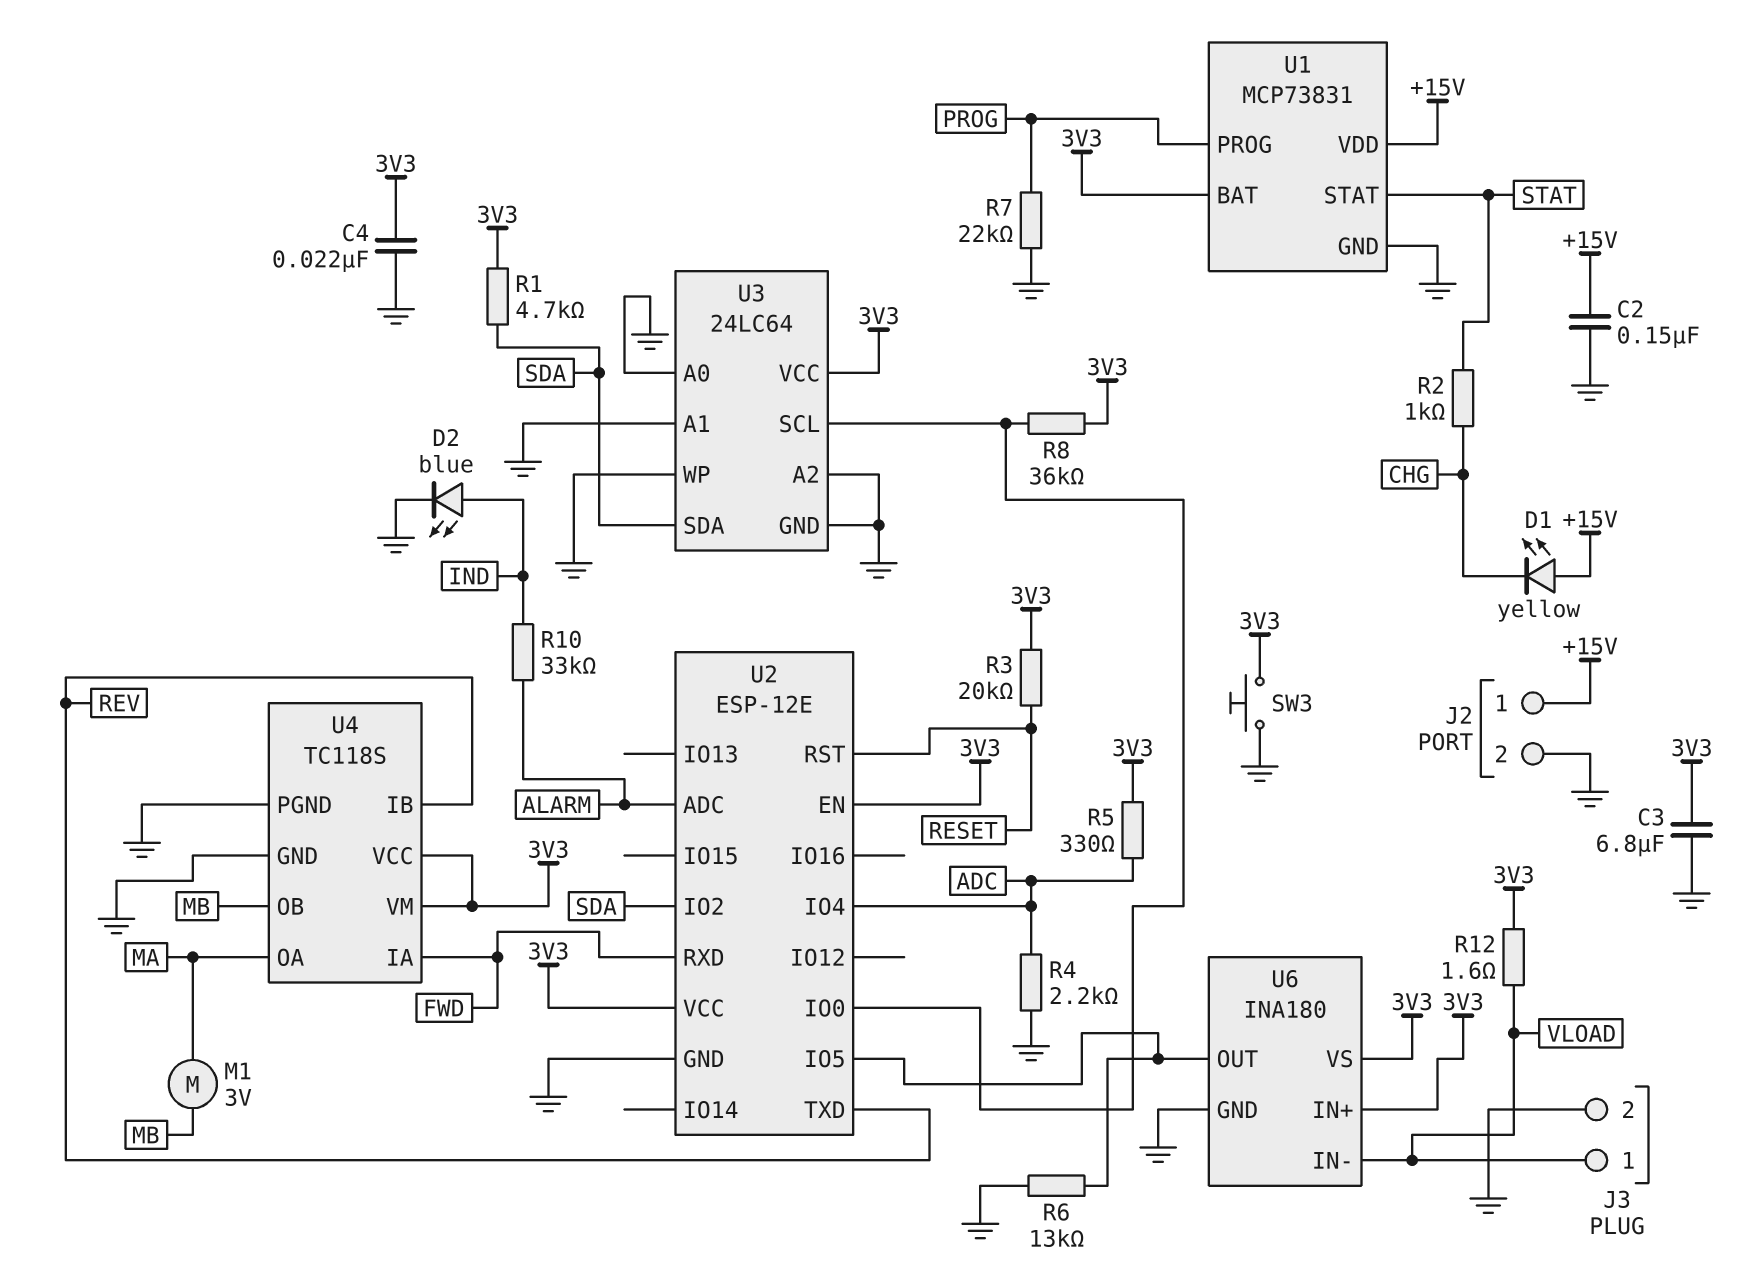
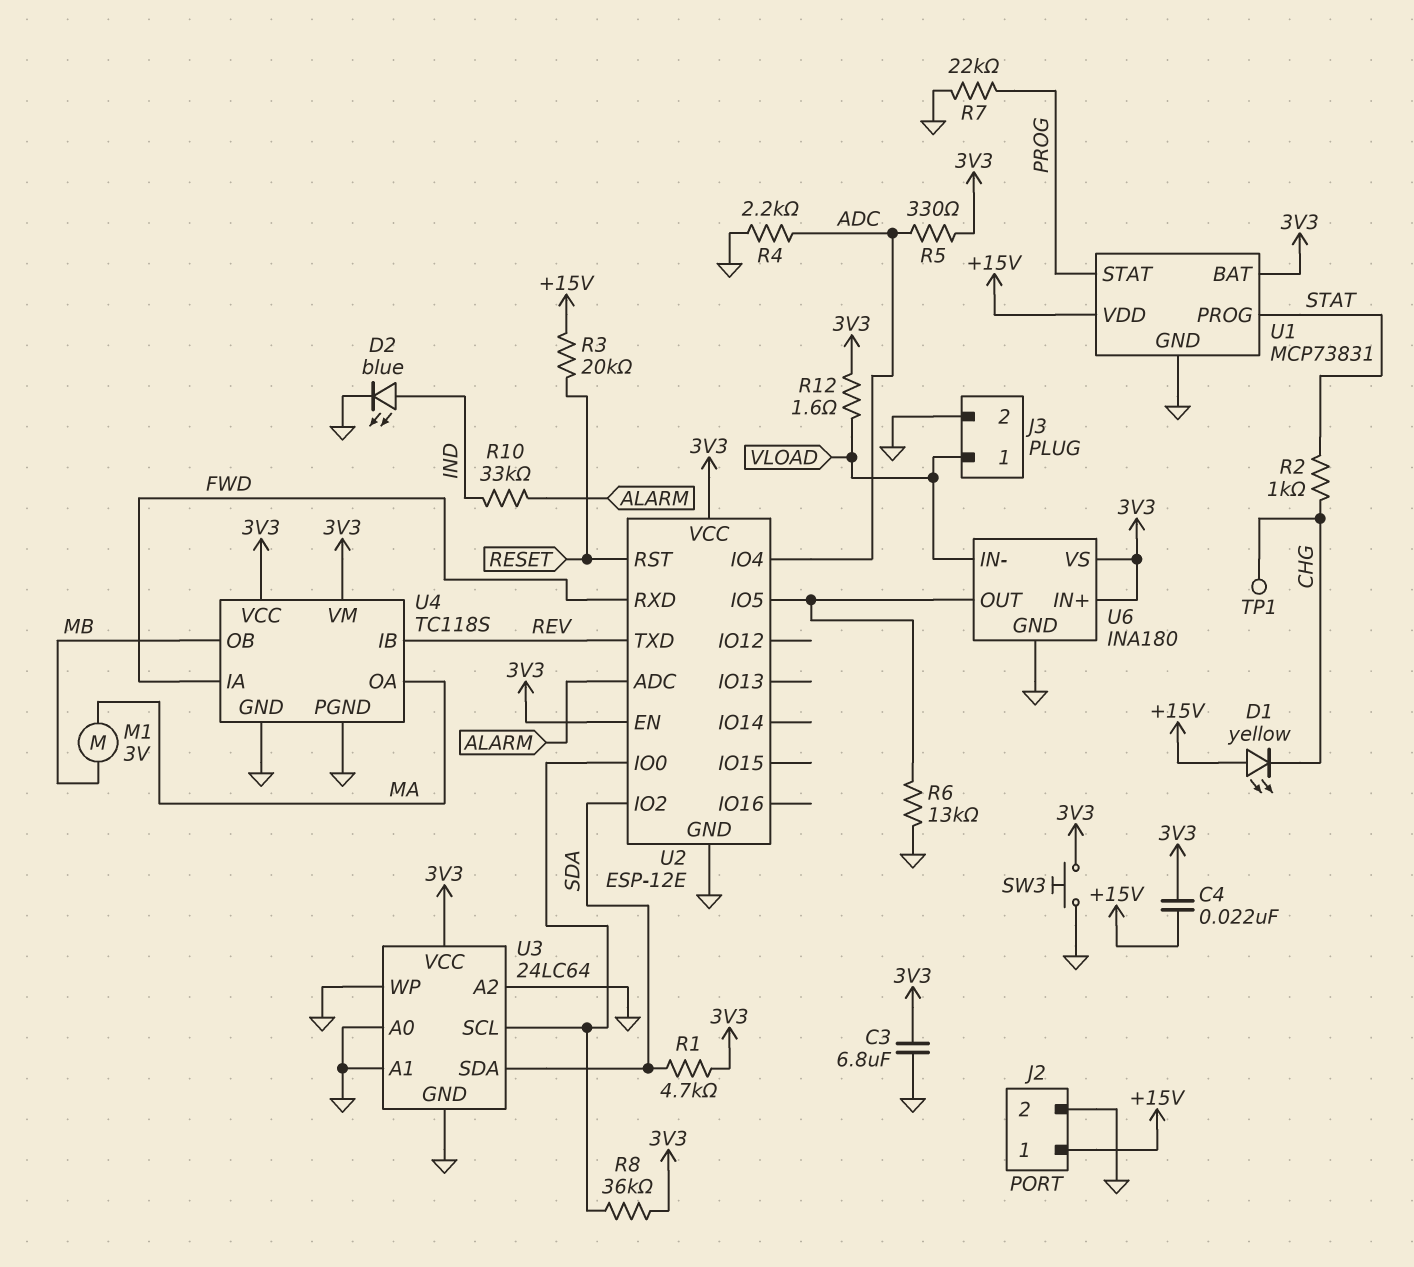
C2: 150nF (+15V, GND) -> none
C4: 22nF (3V3, GND) -> 22nF (+15V, 3V3)
R3: 20k (3V3, RESET) -> 20k (+15V, RESET)
TP1: none -> test point (CHG)
U1 pin PROG: PROG -> STAT
U1 pin STAT: STAT -> PROG

